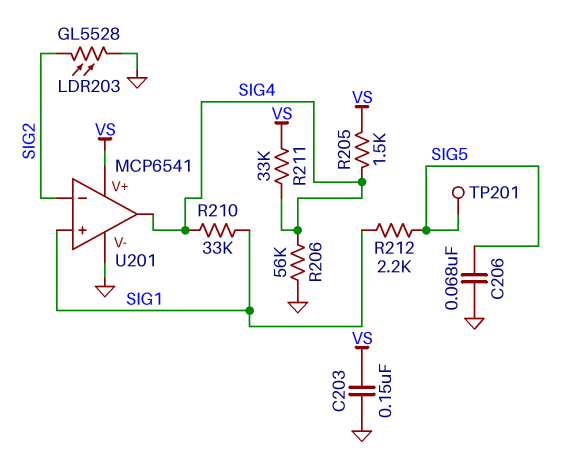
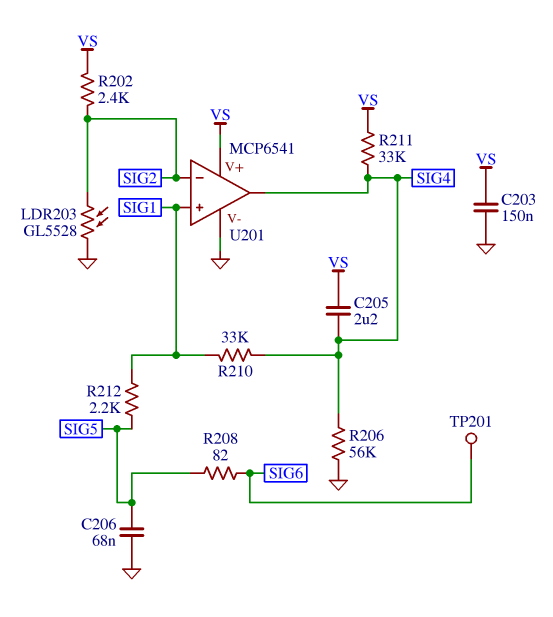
C205: none -> 2.2uF (SIG4, VS)
R202: none -> 2.4k (SIG2, VS)
R205: 1.5k (SIG4, VS) -> none
R208: none -> 82 (SIG5, SIG6)
TP201: test point (SIG5) -> test point (SIG6)

